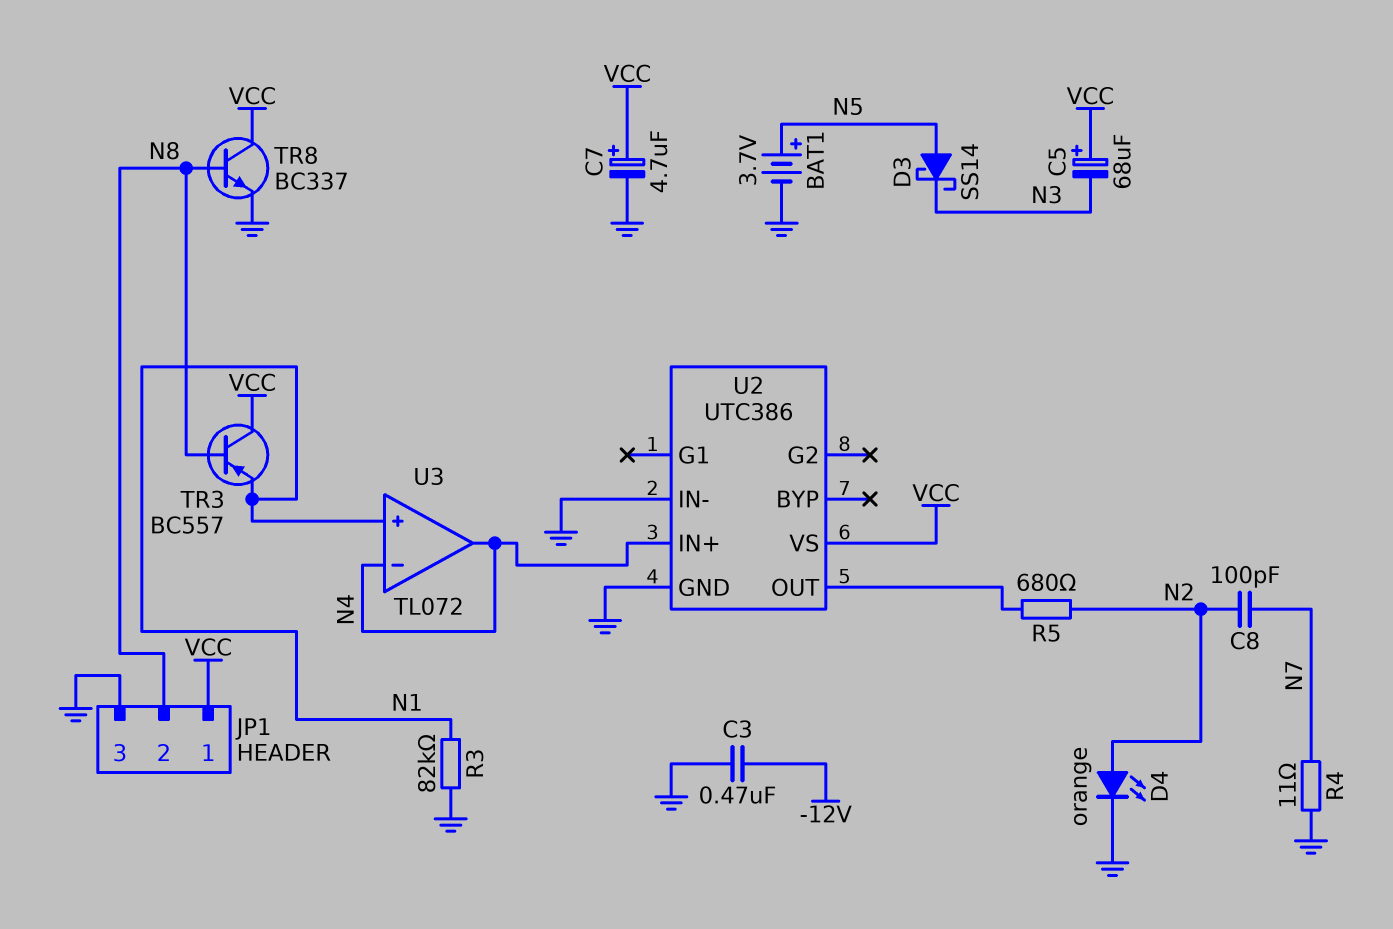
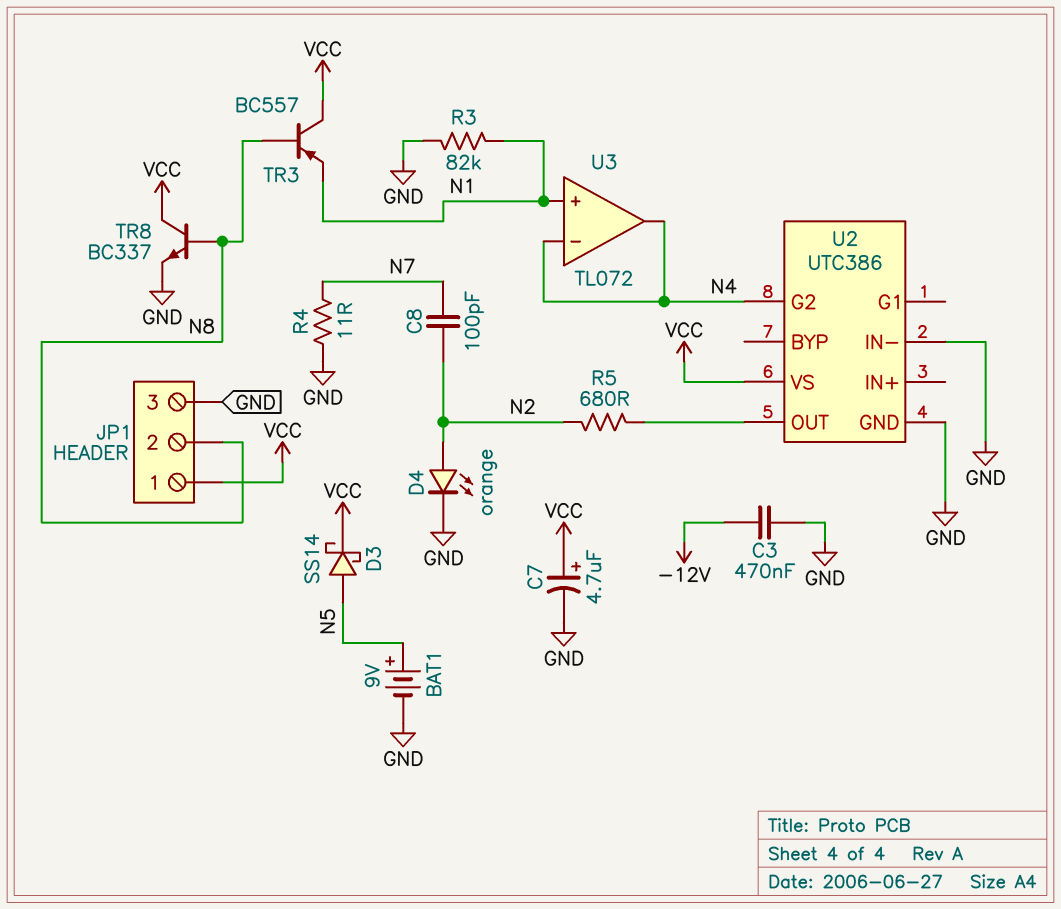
BAT1: 3.7V (plus N5, minus GND) -> 9V (plus N5, minus GND)
C5: 68uF (plus VCC, minus N3) -> none
D3: schottky SS14 (A N5, K N3) -> schottky SS14 (A N5, K VCC)
U2 pin G2: none -> N4
U2 pin IN+: N4 -> none

